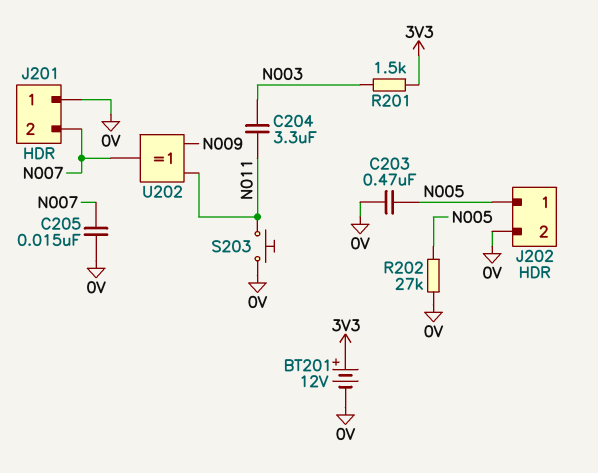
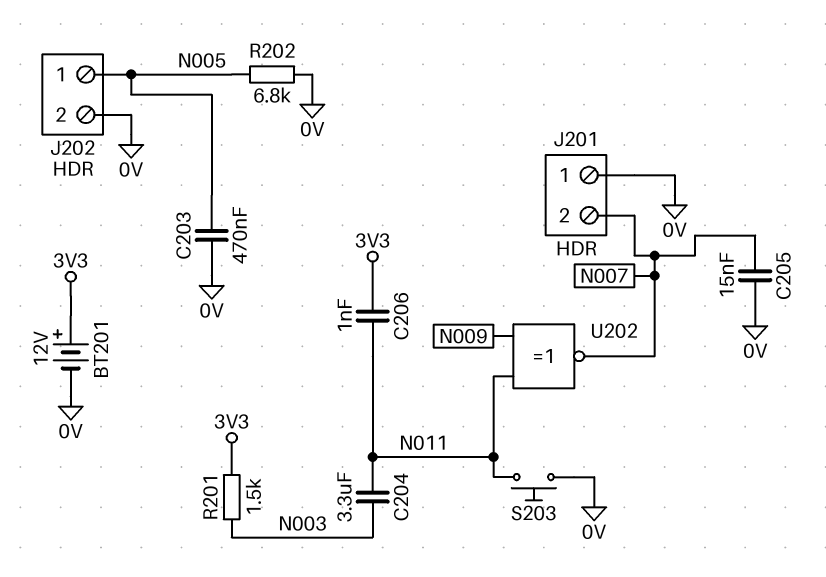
C206: none -> 1nF (3V3, N011)
R202: 27k (0V, N005) -> 6.8k (0V, N005)
U202: XOR (in N009, in N011, out N007) -> XNOR (in N009, in N011, out N007)

